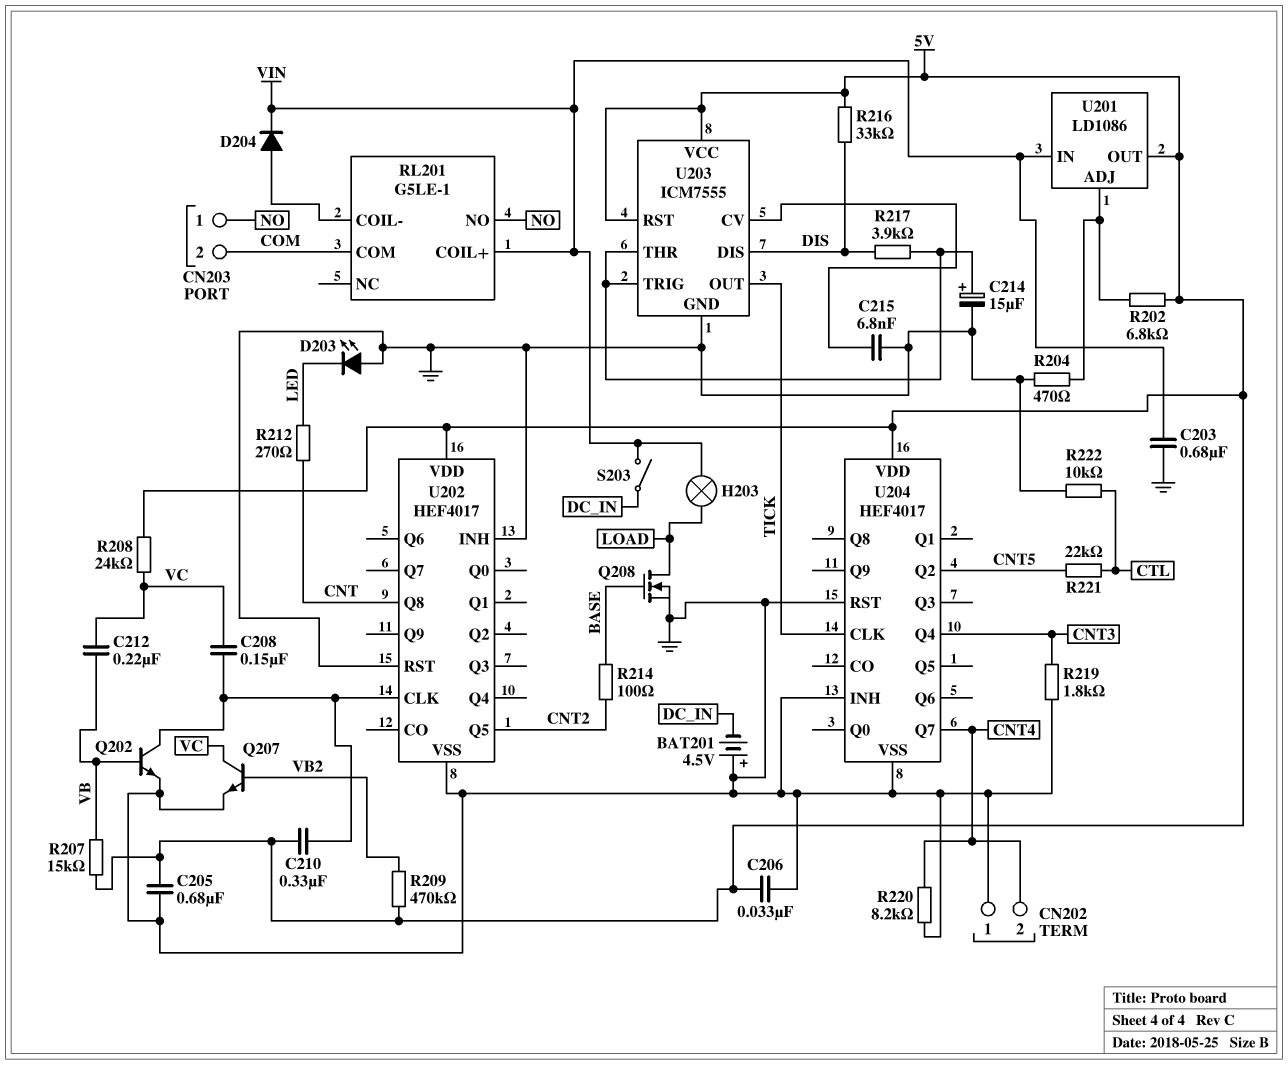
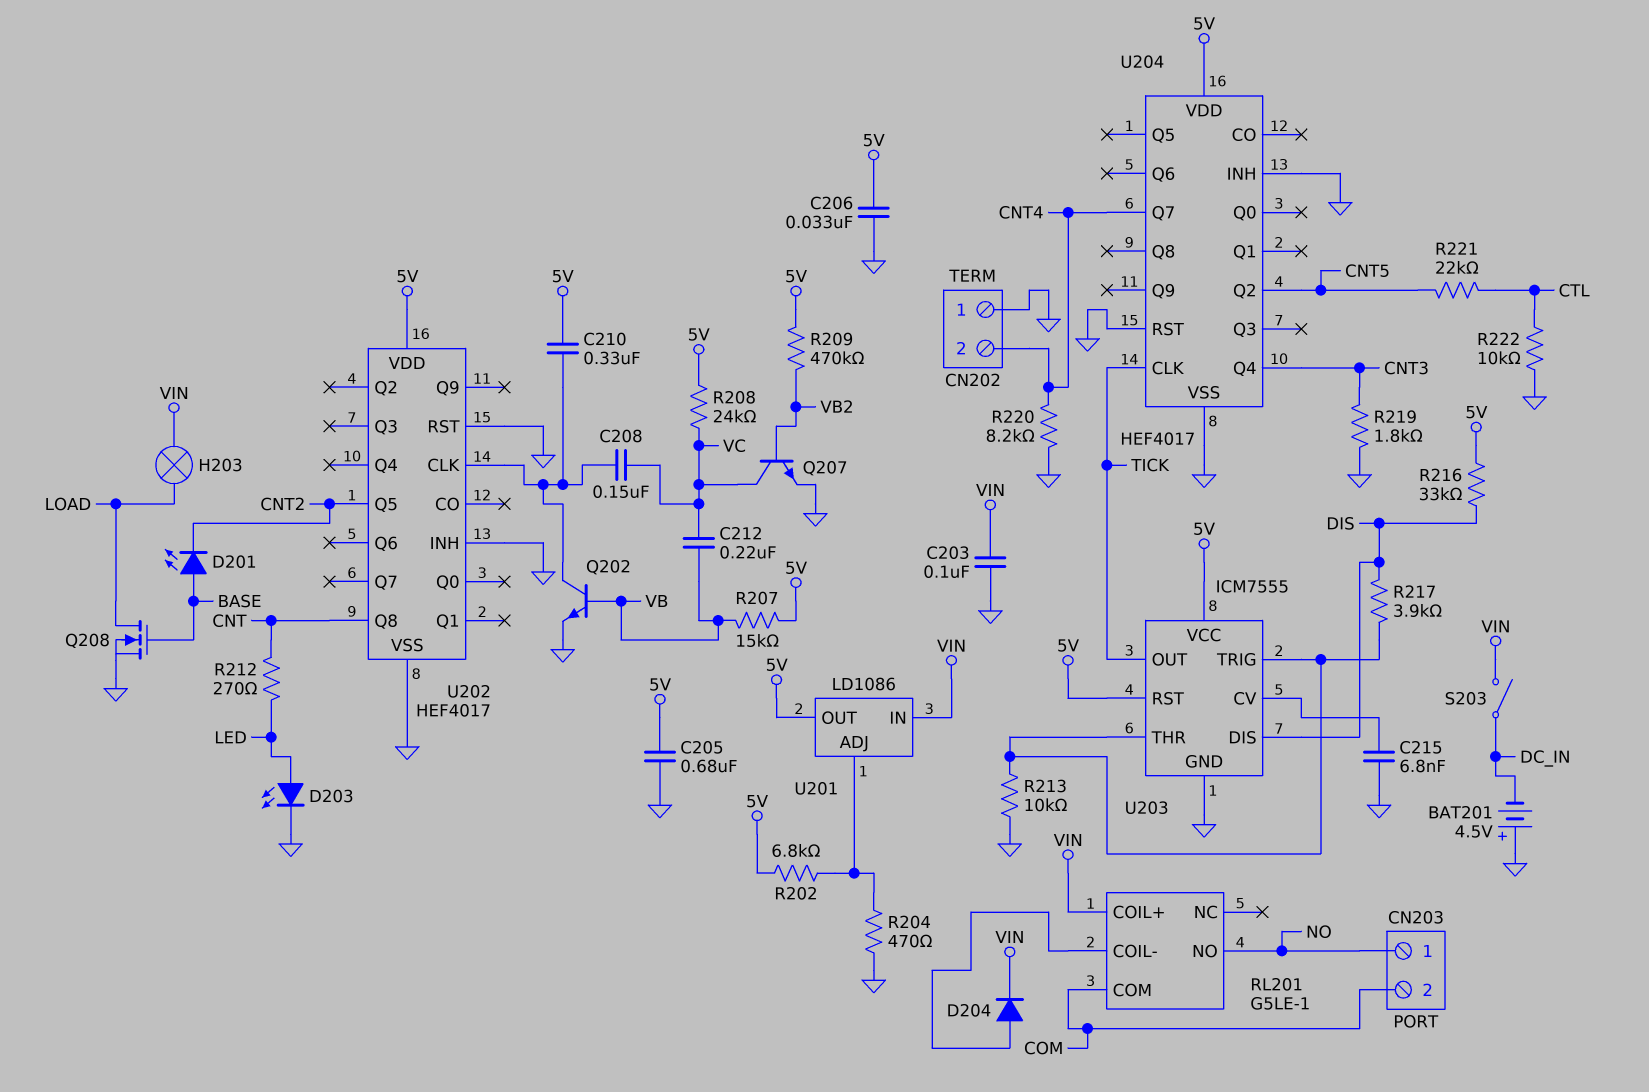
C203: 680nF (GND, VIN) -> 100nF (GND, VIN)
C214: 15uF (plus U203/THR, minus GND) -> none
D201: none -> LED (A BASE, K CNT2)
D203: LED (A GND, K LED) -> LED (A LED, K GND)
R213: none -> 10k (GND, U203/THR)
R214: 100 (BASE, CNT2) -> none

